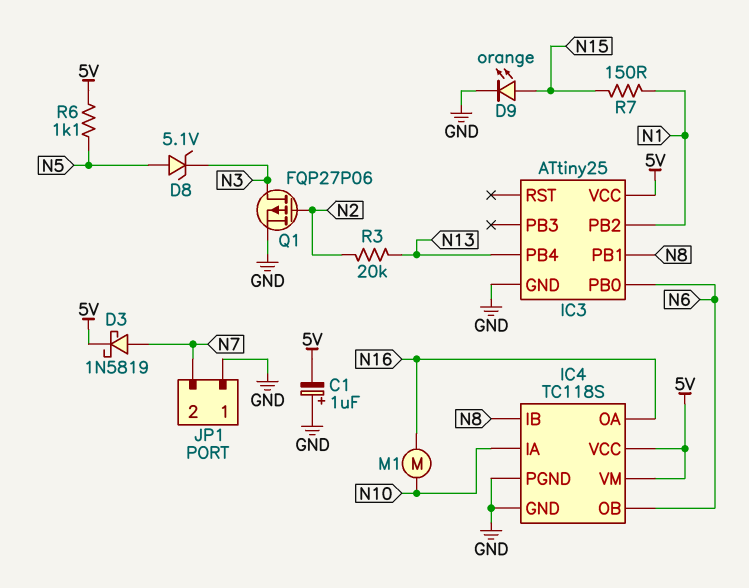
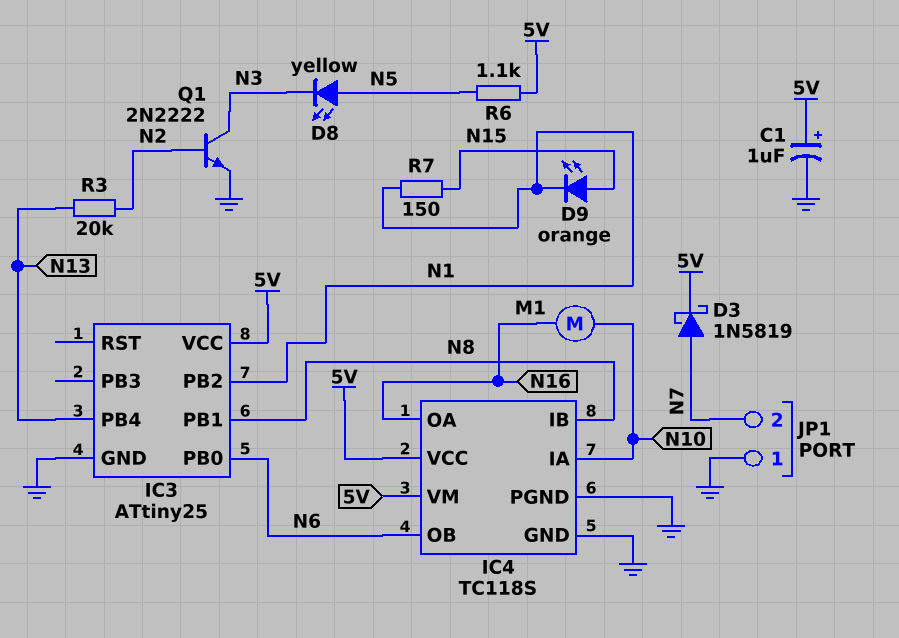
C1: 1uF (plus GND, minus 5V) -> 1uF (plus 5V, minus GND)
D8: zener 5.1V (A N5, K N3) -> LED yellow (A N5, K N3)
D9: LED orange (A N15, K GND) -> LED orange (A N15, K N1)
Q1: PMOS FQP27P06 (G N2, D N3, S GND) -> NPN 2N2222 (B N2, C N3, E GND)

